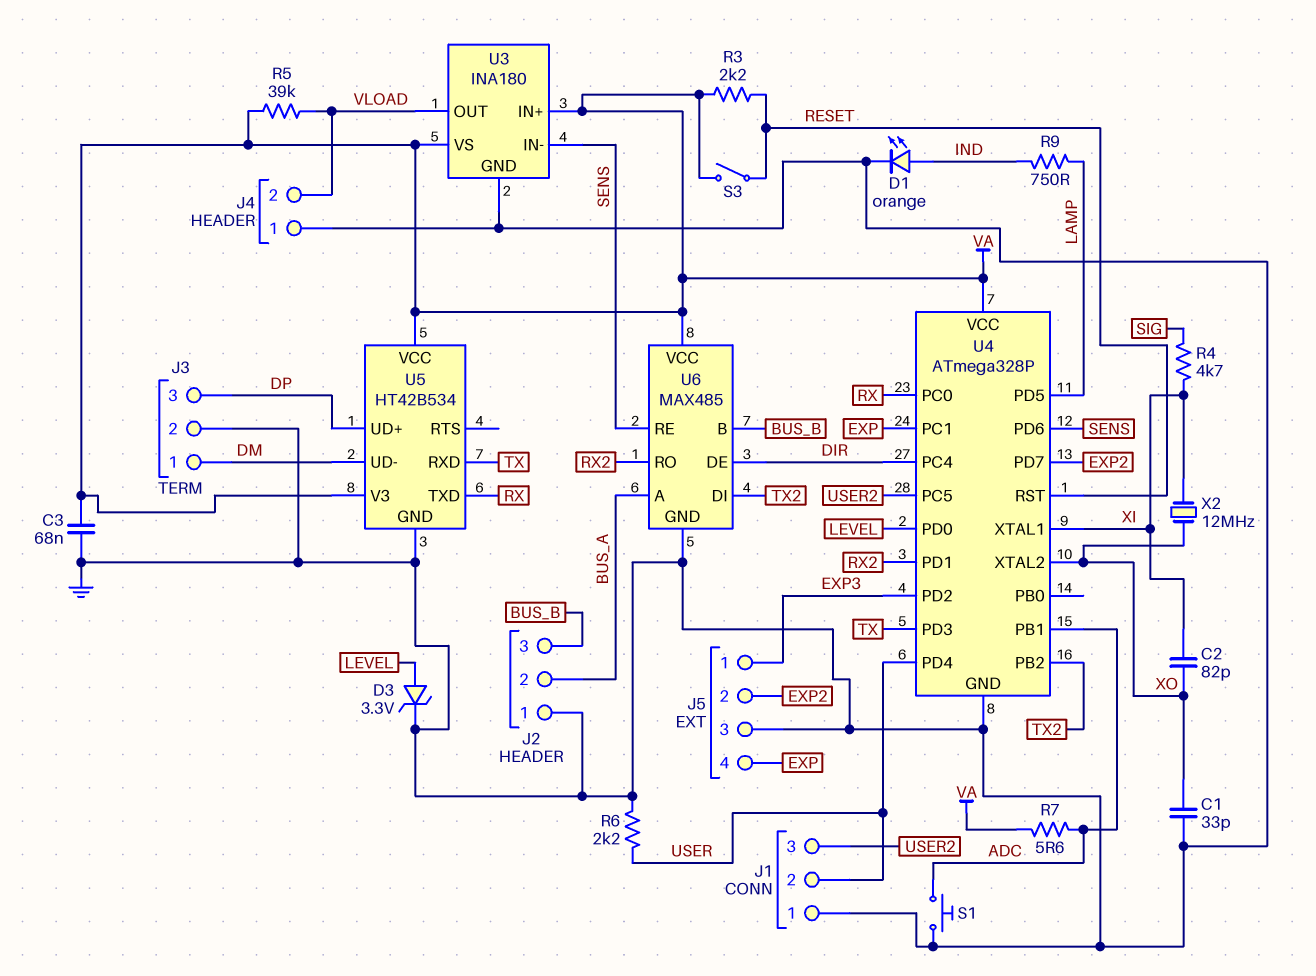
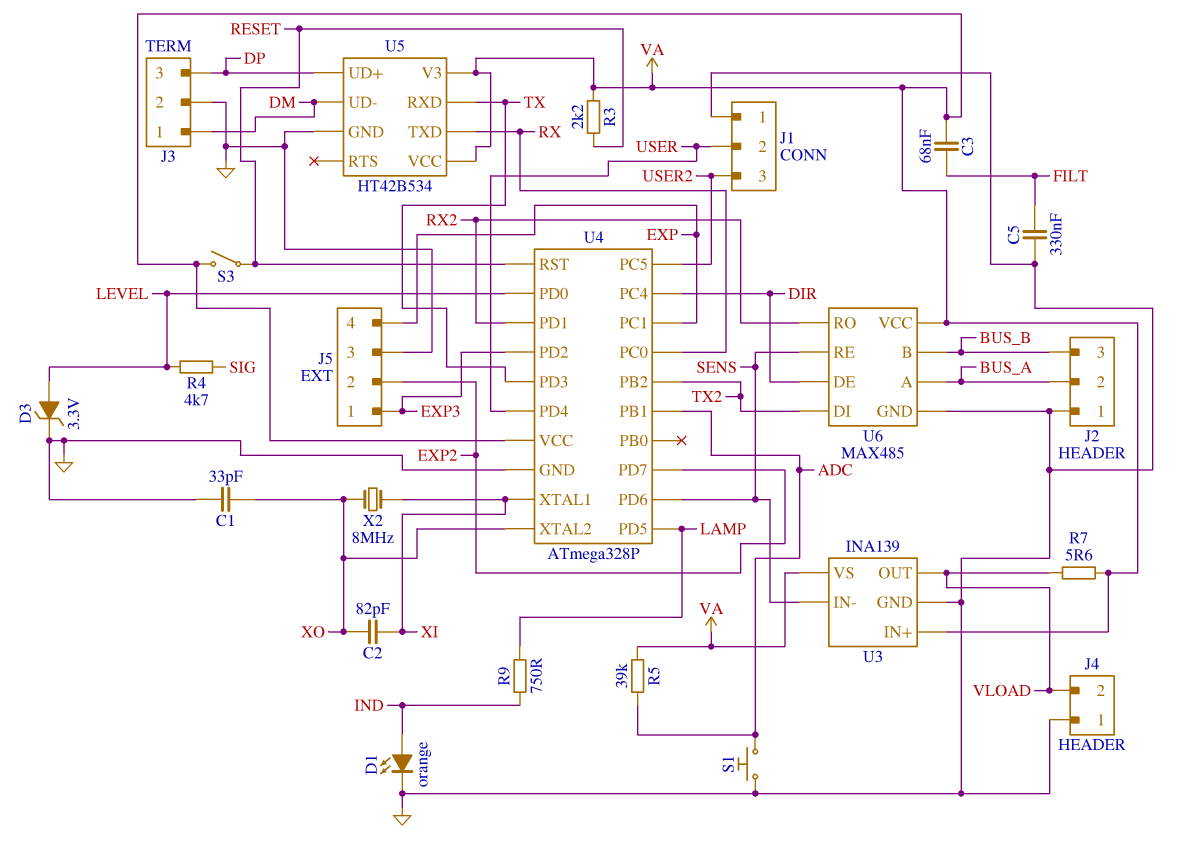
C3: 68nF (GND, VA) -> 68nF (FILT, VA)
C5: none -> 330nF (FILT, GND)
R4: 4.7k (SIG, XI) -> 4.7k (LEVEL, SIG)
R5: 39k (VA, VLOAD) -> 39k (ADC, VA)
R6: 2.2k (GND, USER) -> none
R7: 5.6 (ADC, VA) -> 5.6 (VA, VLOAD)
U3: INA180 -> INA139
X2: 12MHz (XI, XO) -> 8MHz (XI, XO)

